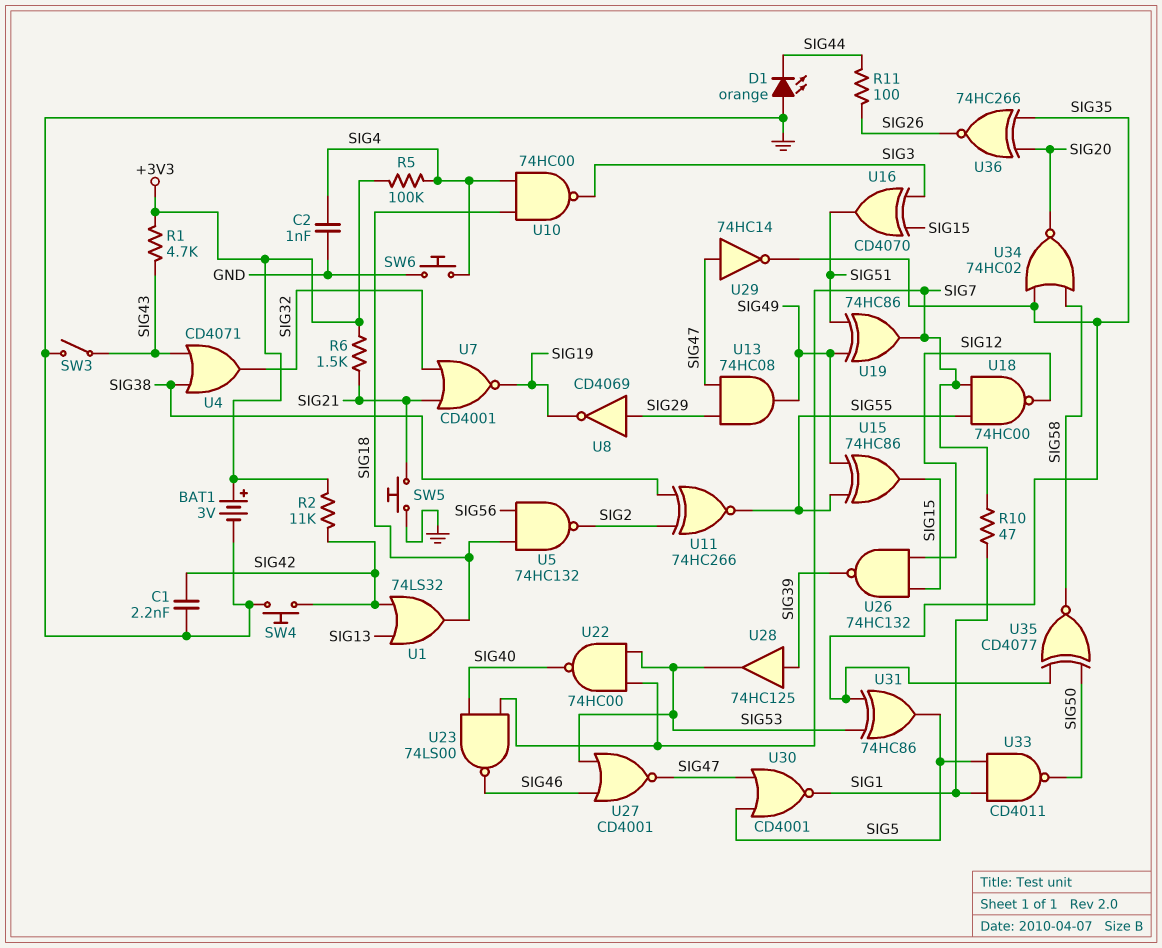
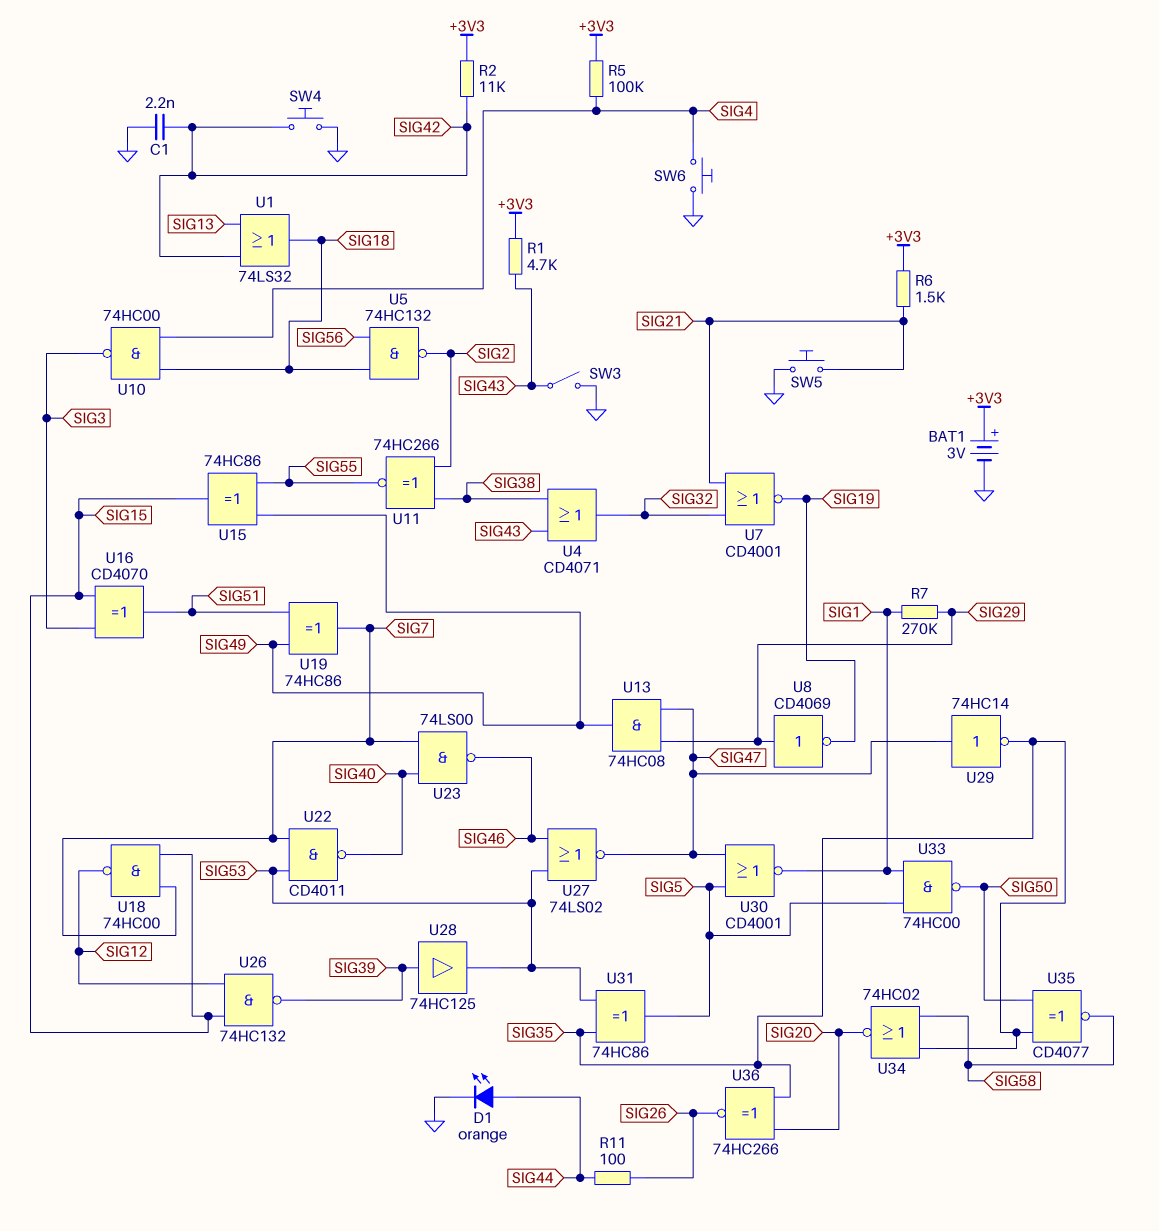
C2: 1nF (GND, SIG4) -> none
D1: LED orange (A GND, K SIG44) -> LED orange (A SIG44, K GND)
R7: none -> 270k (SIG1, SIG29)
R10: 47 (SIG1, SIG7) -> none
U18: NAND 74HC00 (in SIG7, in SIG55, out SIG12) -> NAND 74HC00 (in SIG7, in SIG15, out SIG12)
U22: NAND 74HC00 (in SIG7, in SIG53, out SIG40) -> NAND CD4011 (in SIG7, in SIG53, out SIG40)
U27: NOR CD4001 (in SIG46, in SIG53, out SIG47) -> NOR 74LS02 (in SIG46, in SIG53, out SIG47)
U33: NAND CD4011 (in SIG1, in SIG5, out SIG50) -> NAND 74HC00 (in SIG1, in SIG5, out SIG50)

